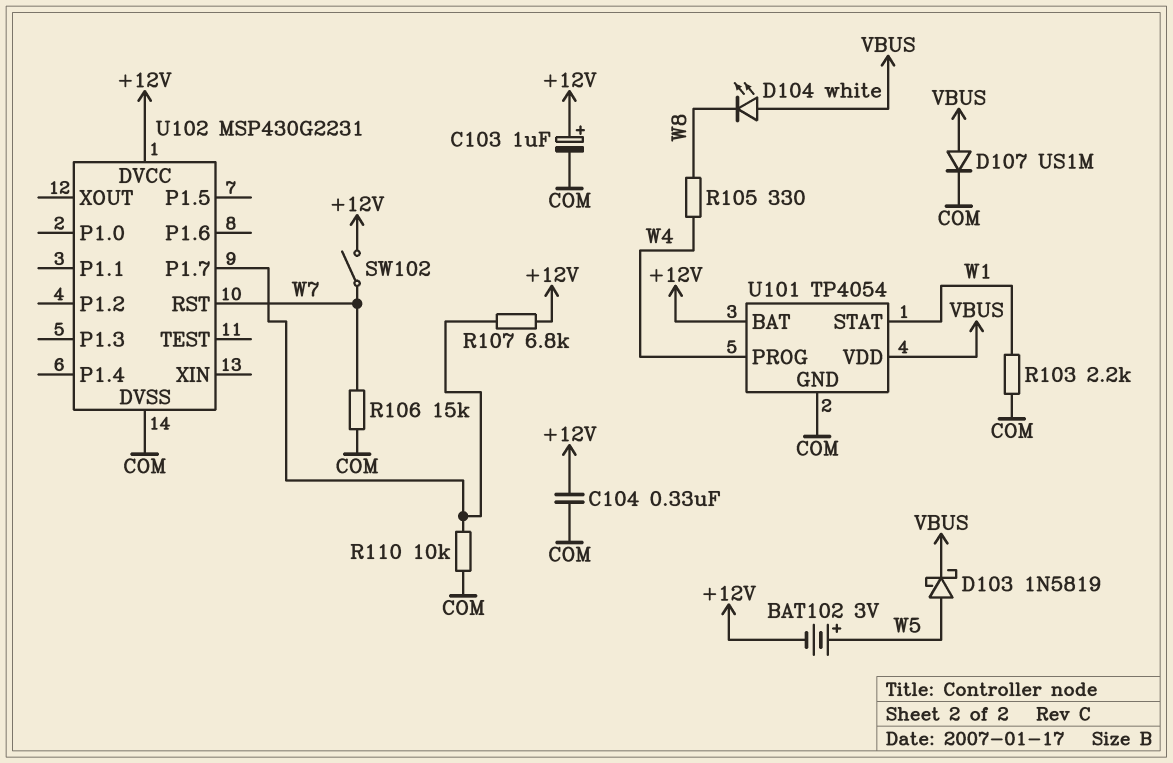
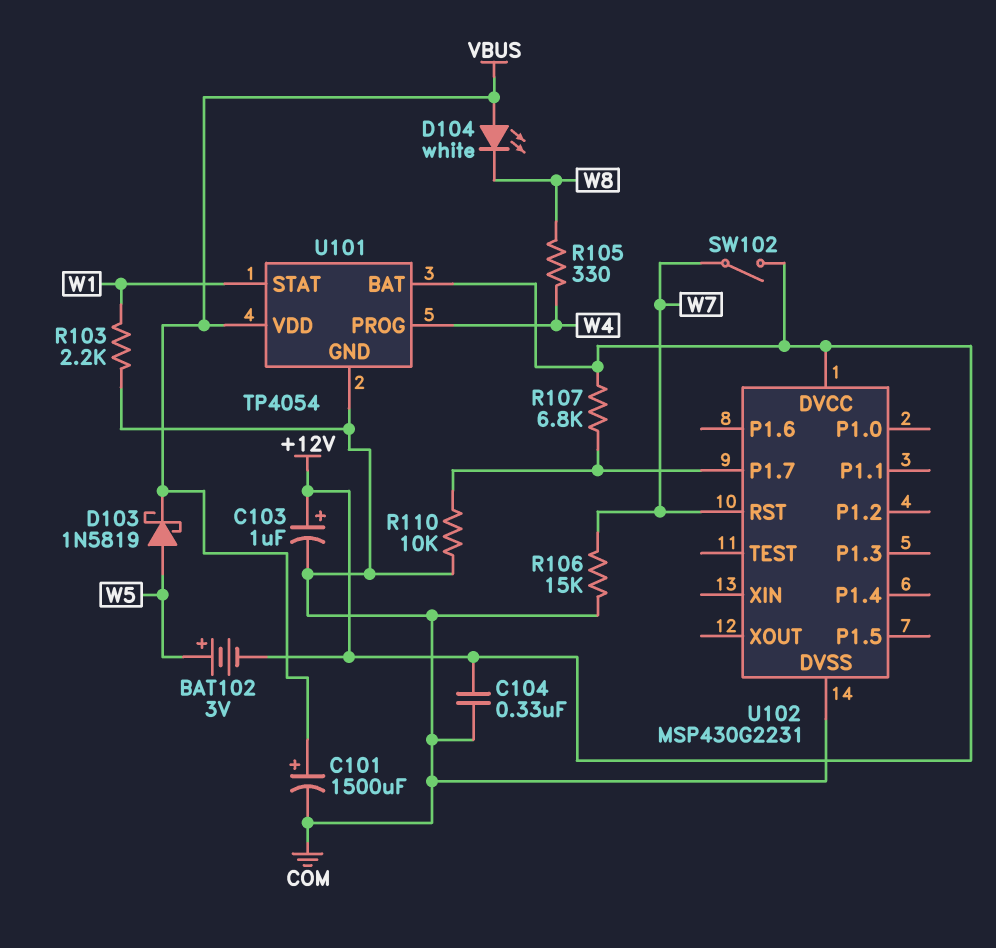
C101: none -> 1500uF (plus VBUS, minus COM)
D107: diode US1M (A VBUS, K COM) -> none

